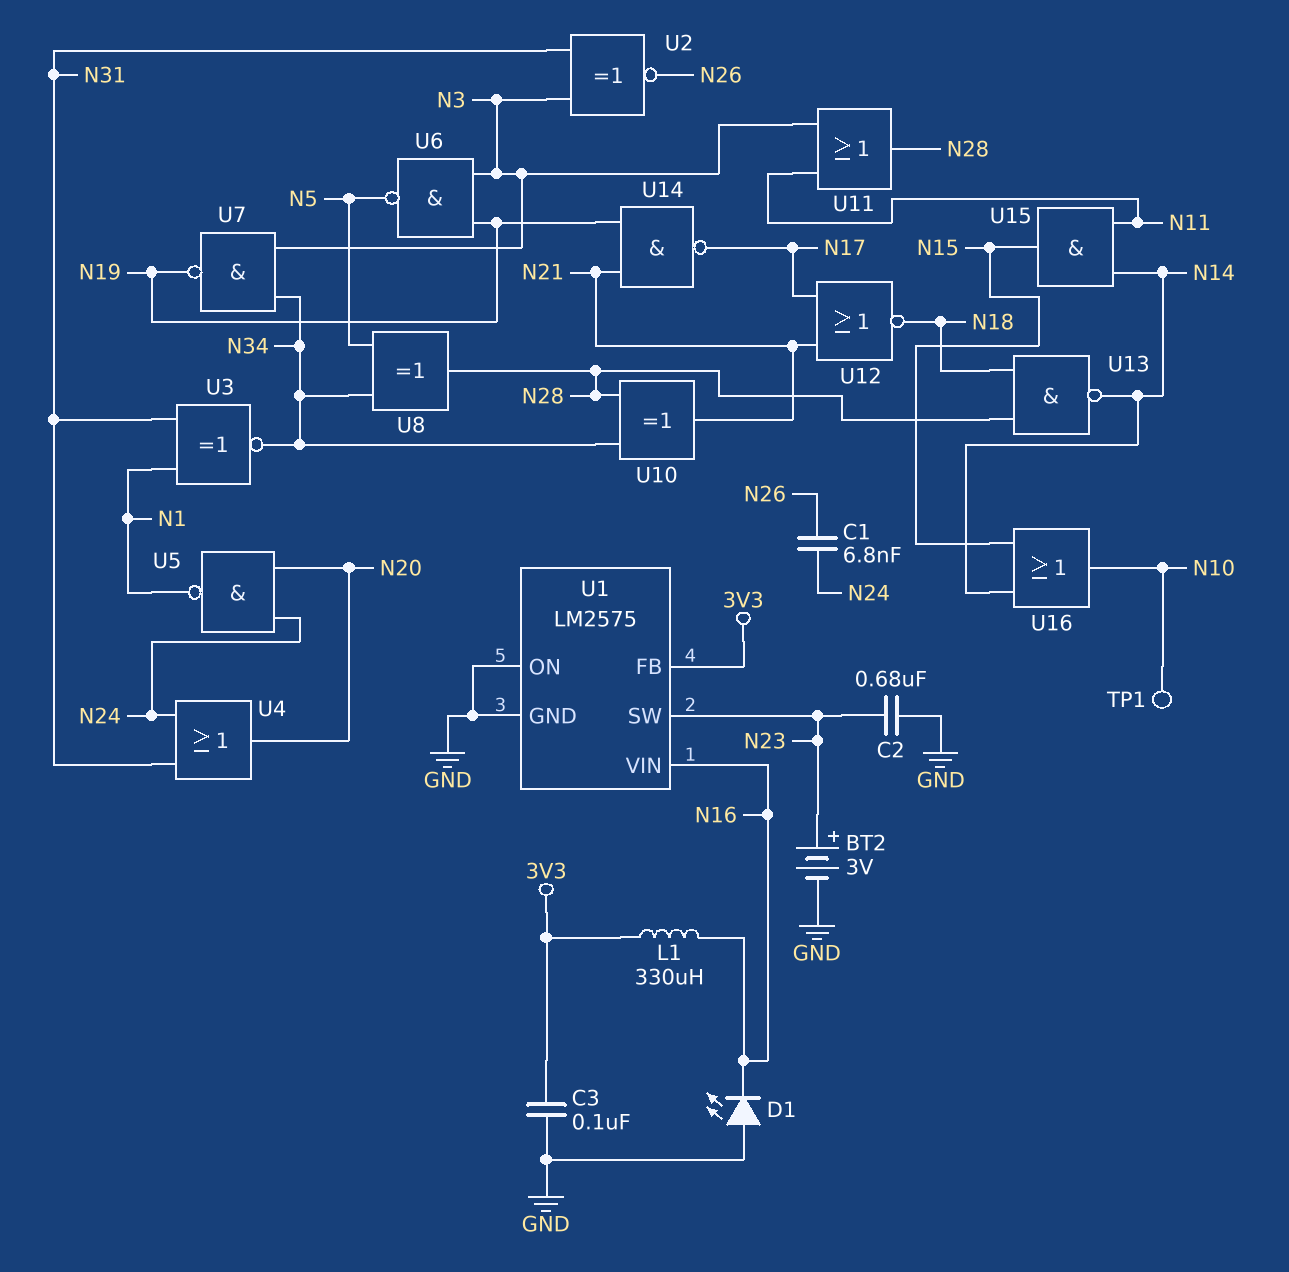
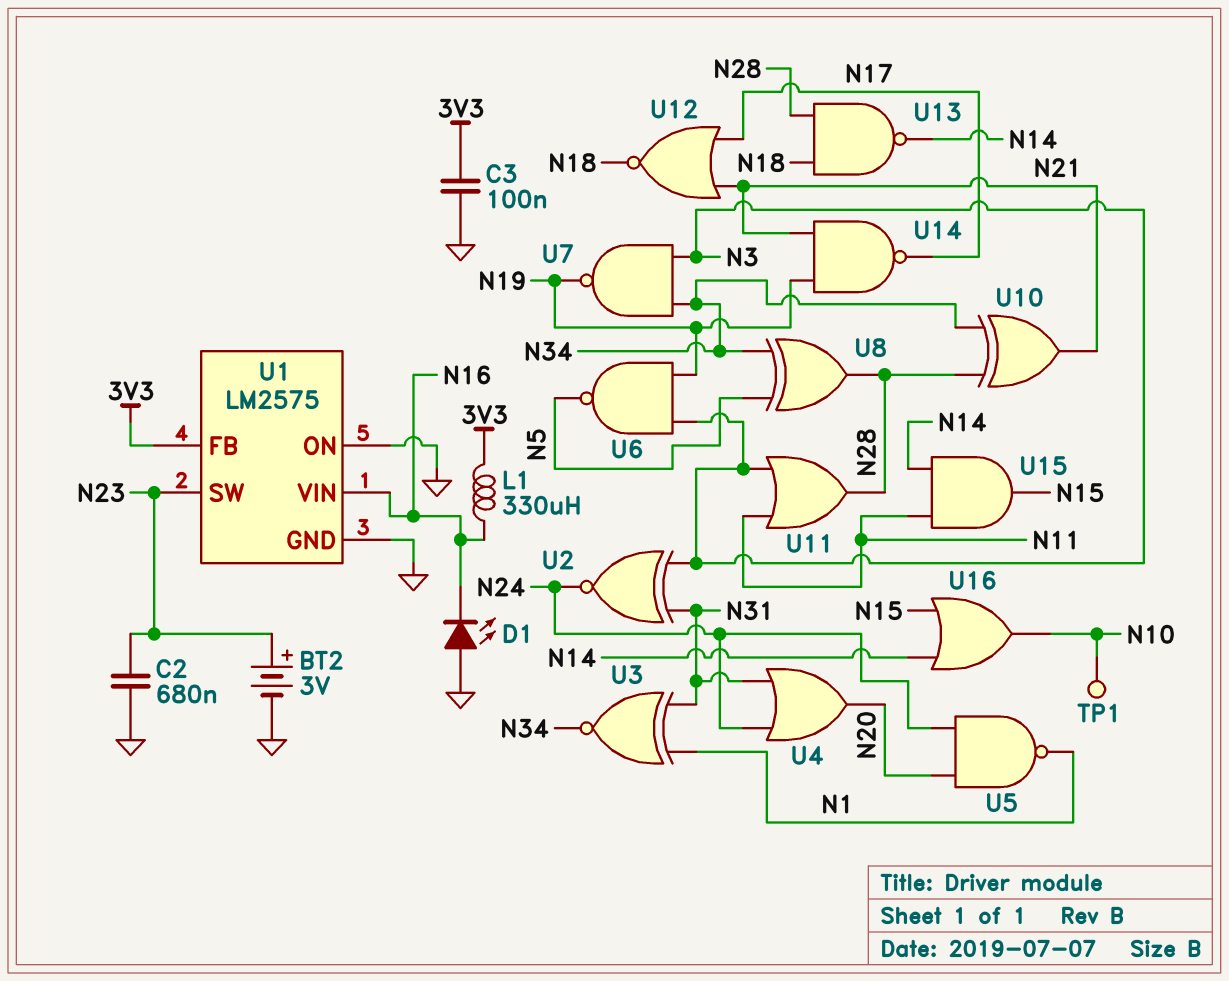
C1: 6.8nF (N24, N26) -> none
U2: XNOR (in N3, in N31, out N26) -> XNOR (in N3, in N31, out N24)

